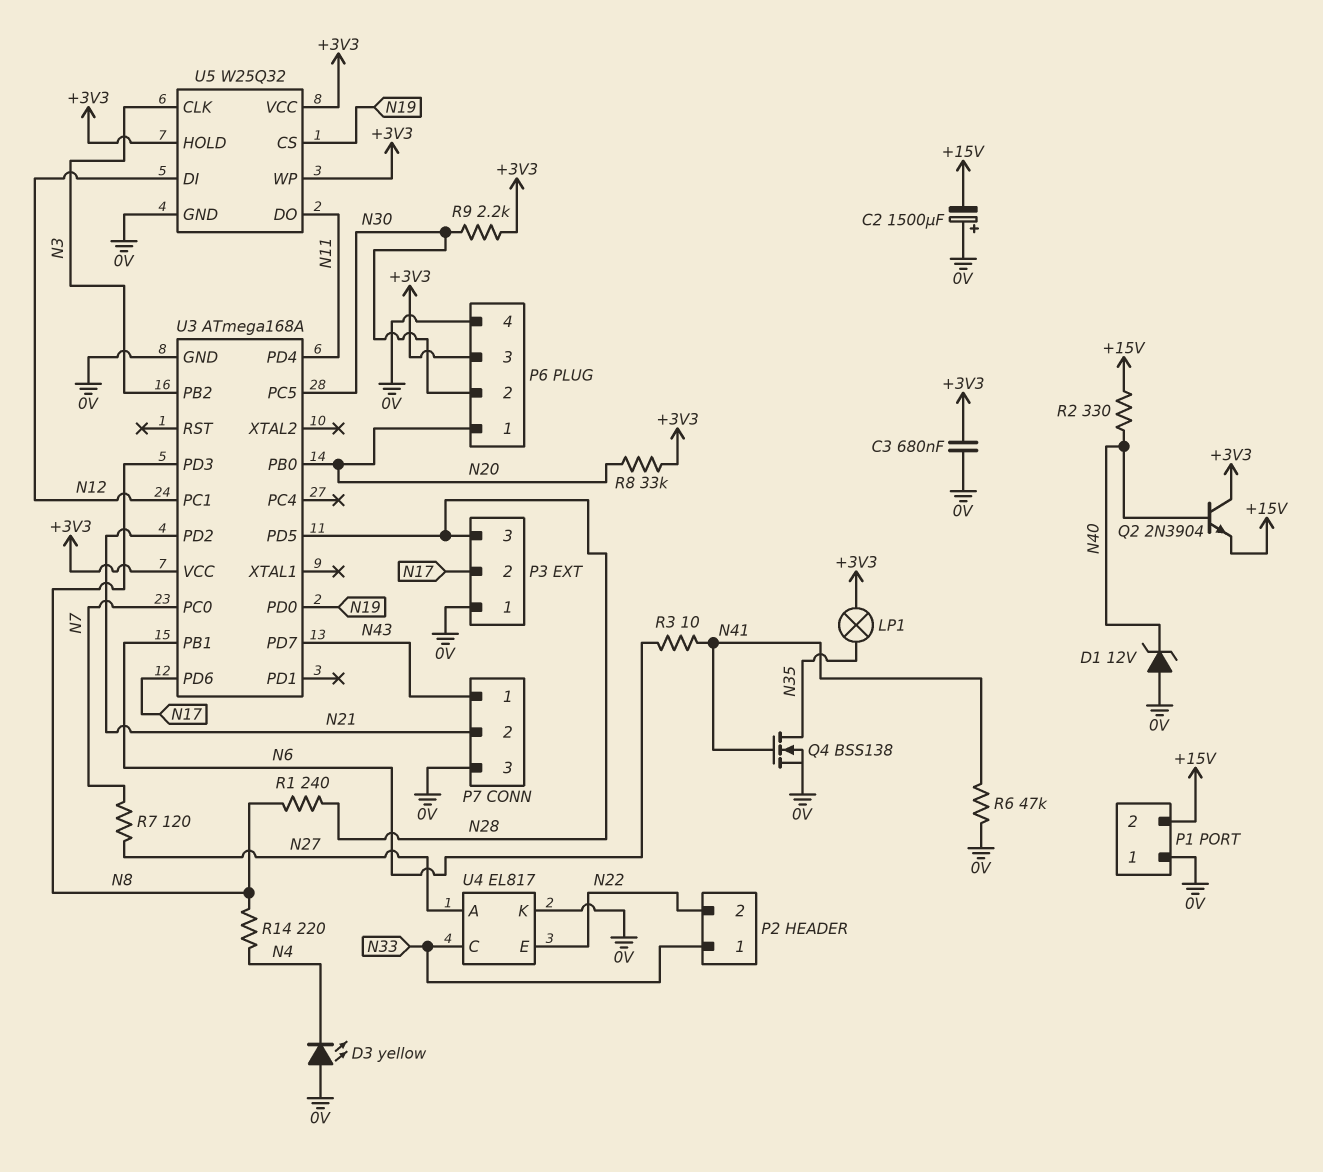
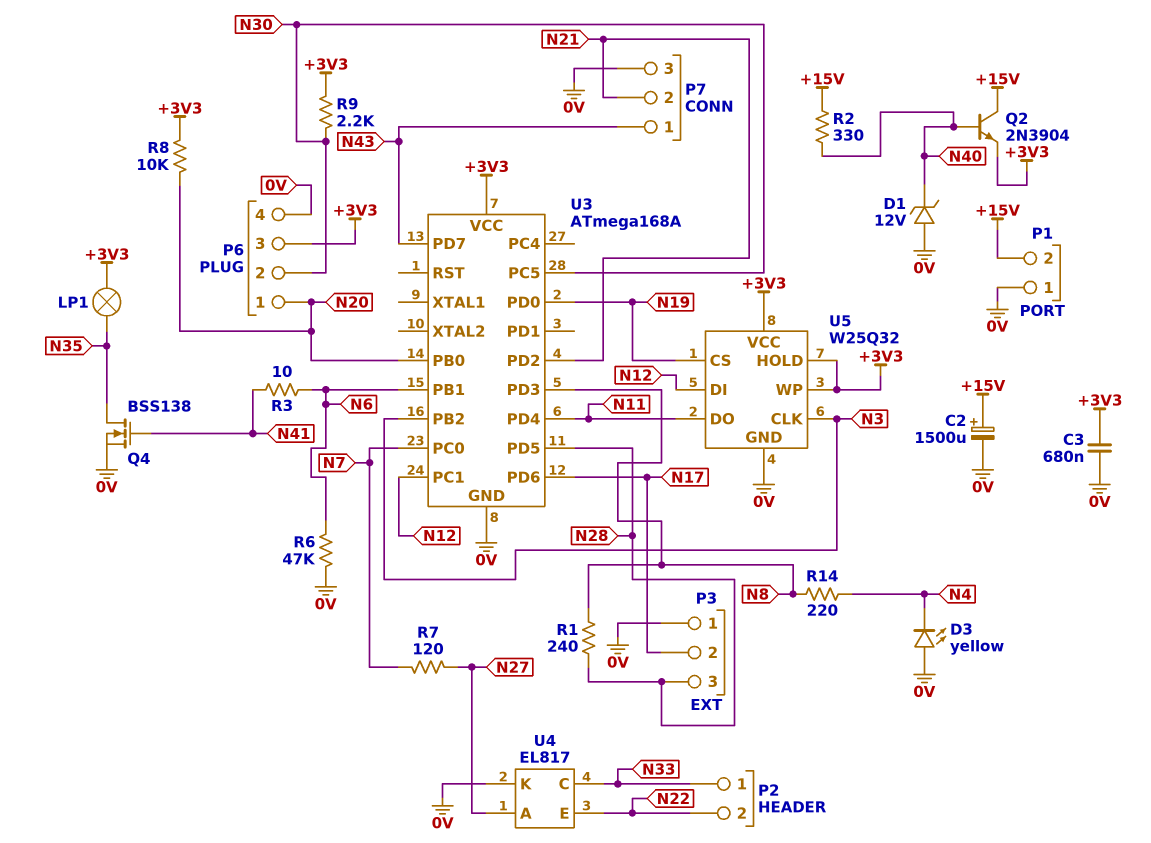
C2: 1500uF (plus 0V, minus +15V) -> 1500uF (plus +15V, minus 0V)
Q2: NPN 2N3904 (B N40, C +3V3, E +15V) -> NPN 2N3904 (B N40, C +15V, E +3V3)
R6: 47k (0V, N41) -> 47k (0V, N6)
R8: 33k (+3V3, N20) -> 10k (+3V3, N20)

